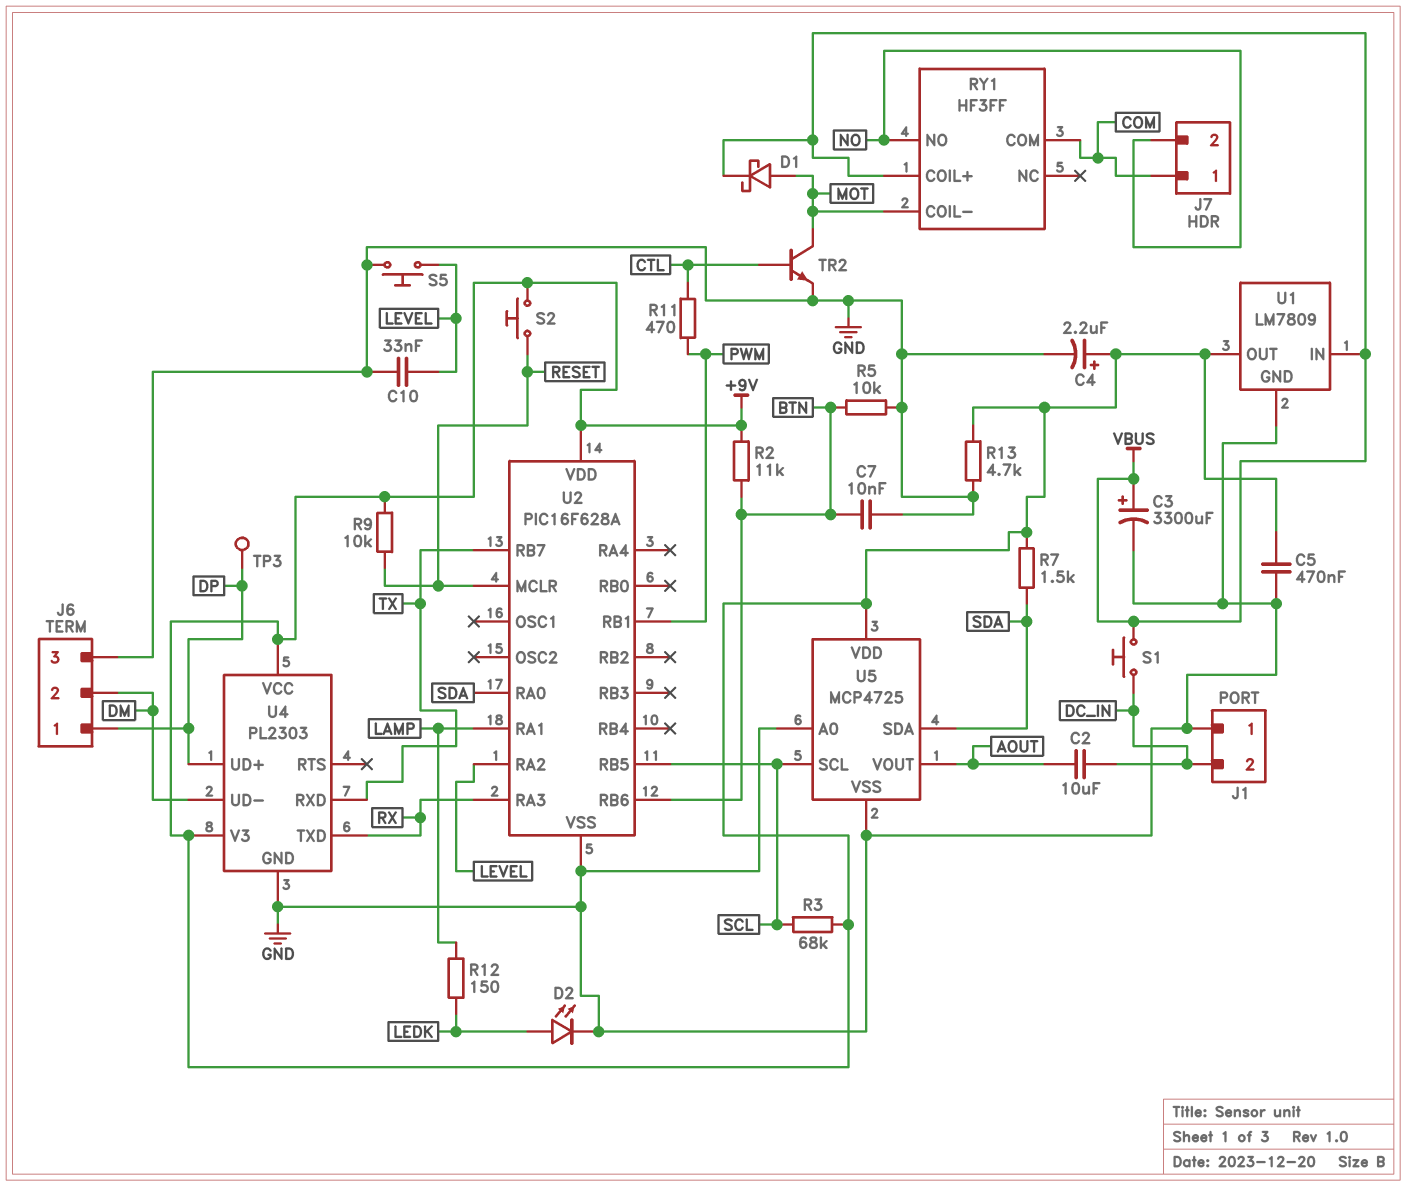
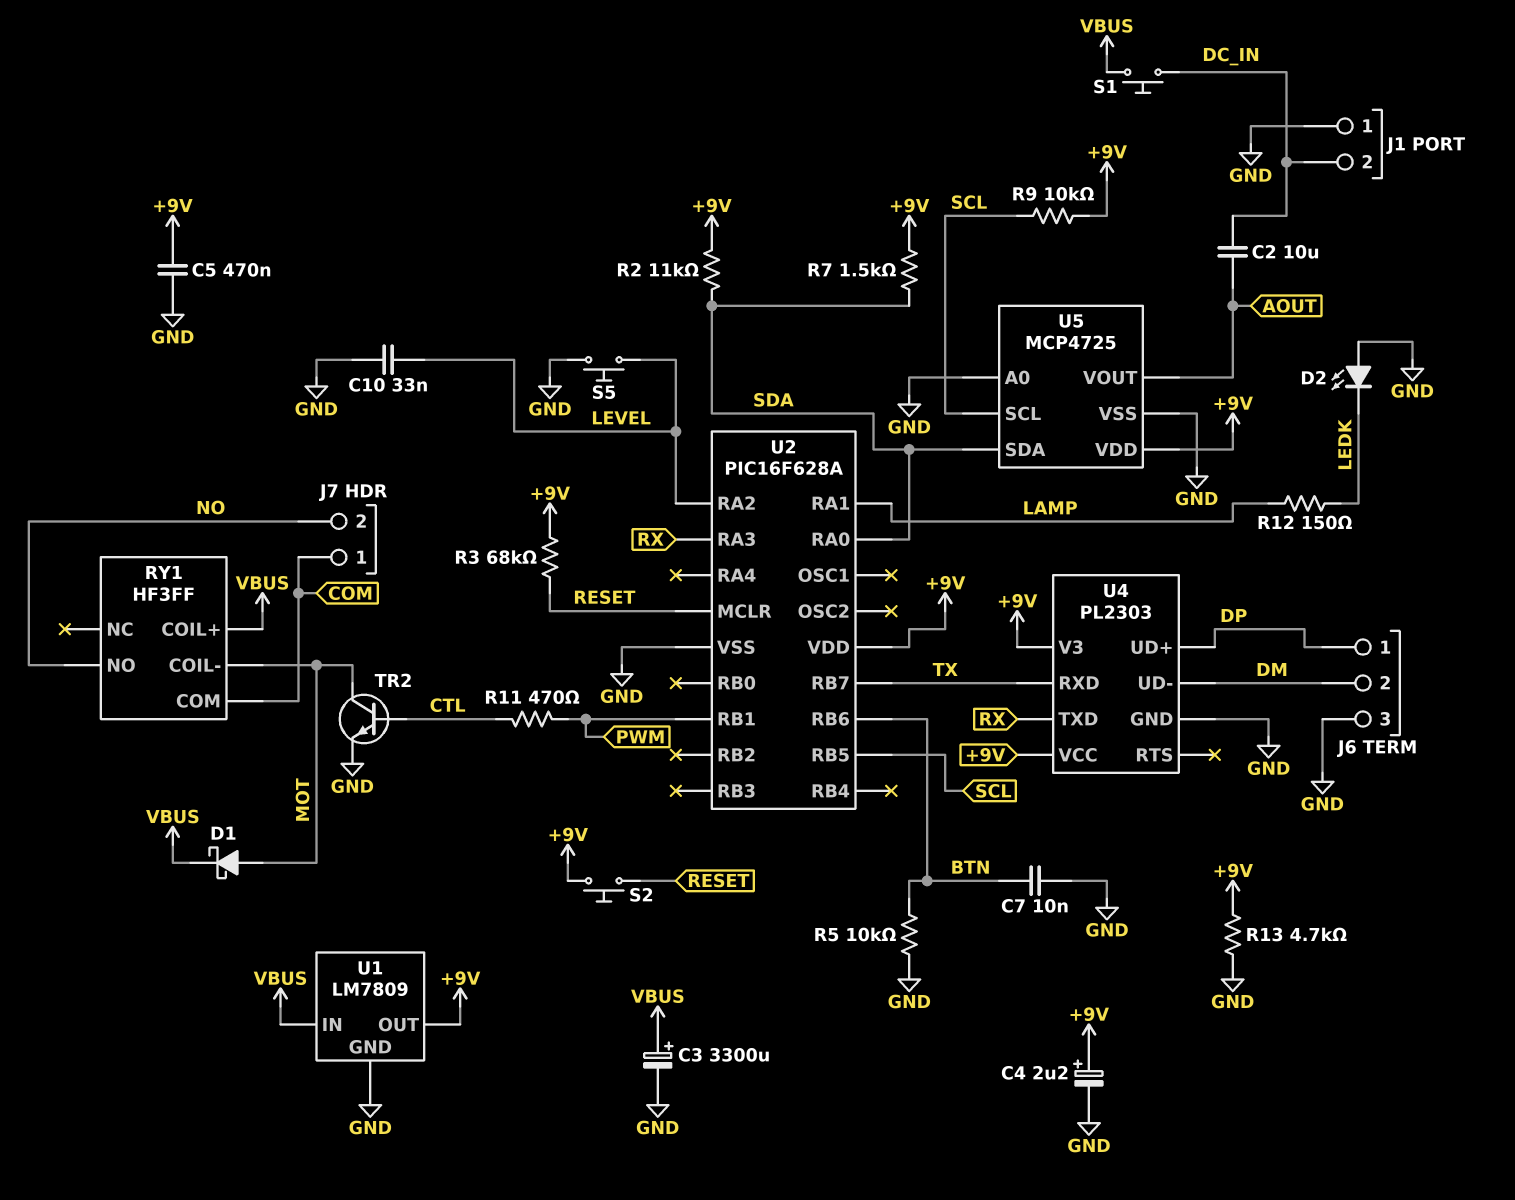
D2: LED (A LEDK, K GND) -> LED (A GND, K LEDK)
R2: 11k (+9V, BTN) -> 11k (+9V, SDA)
R3: 68k (+9V, SCL) -> 68k (+9V, RESET)
R9: 10k (+9V, RESET) -> 10k (+9V, SCL)
TP3: test point (DP) -> none

